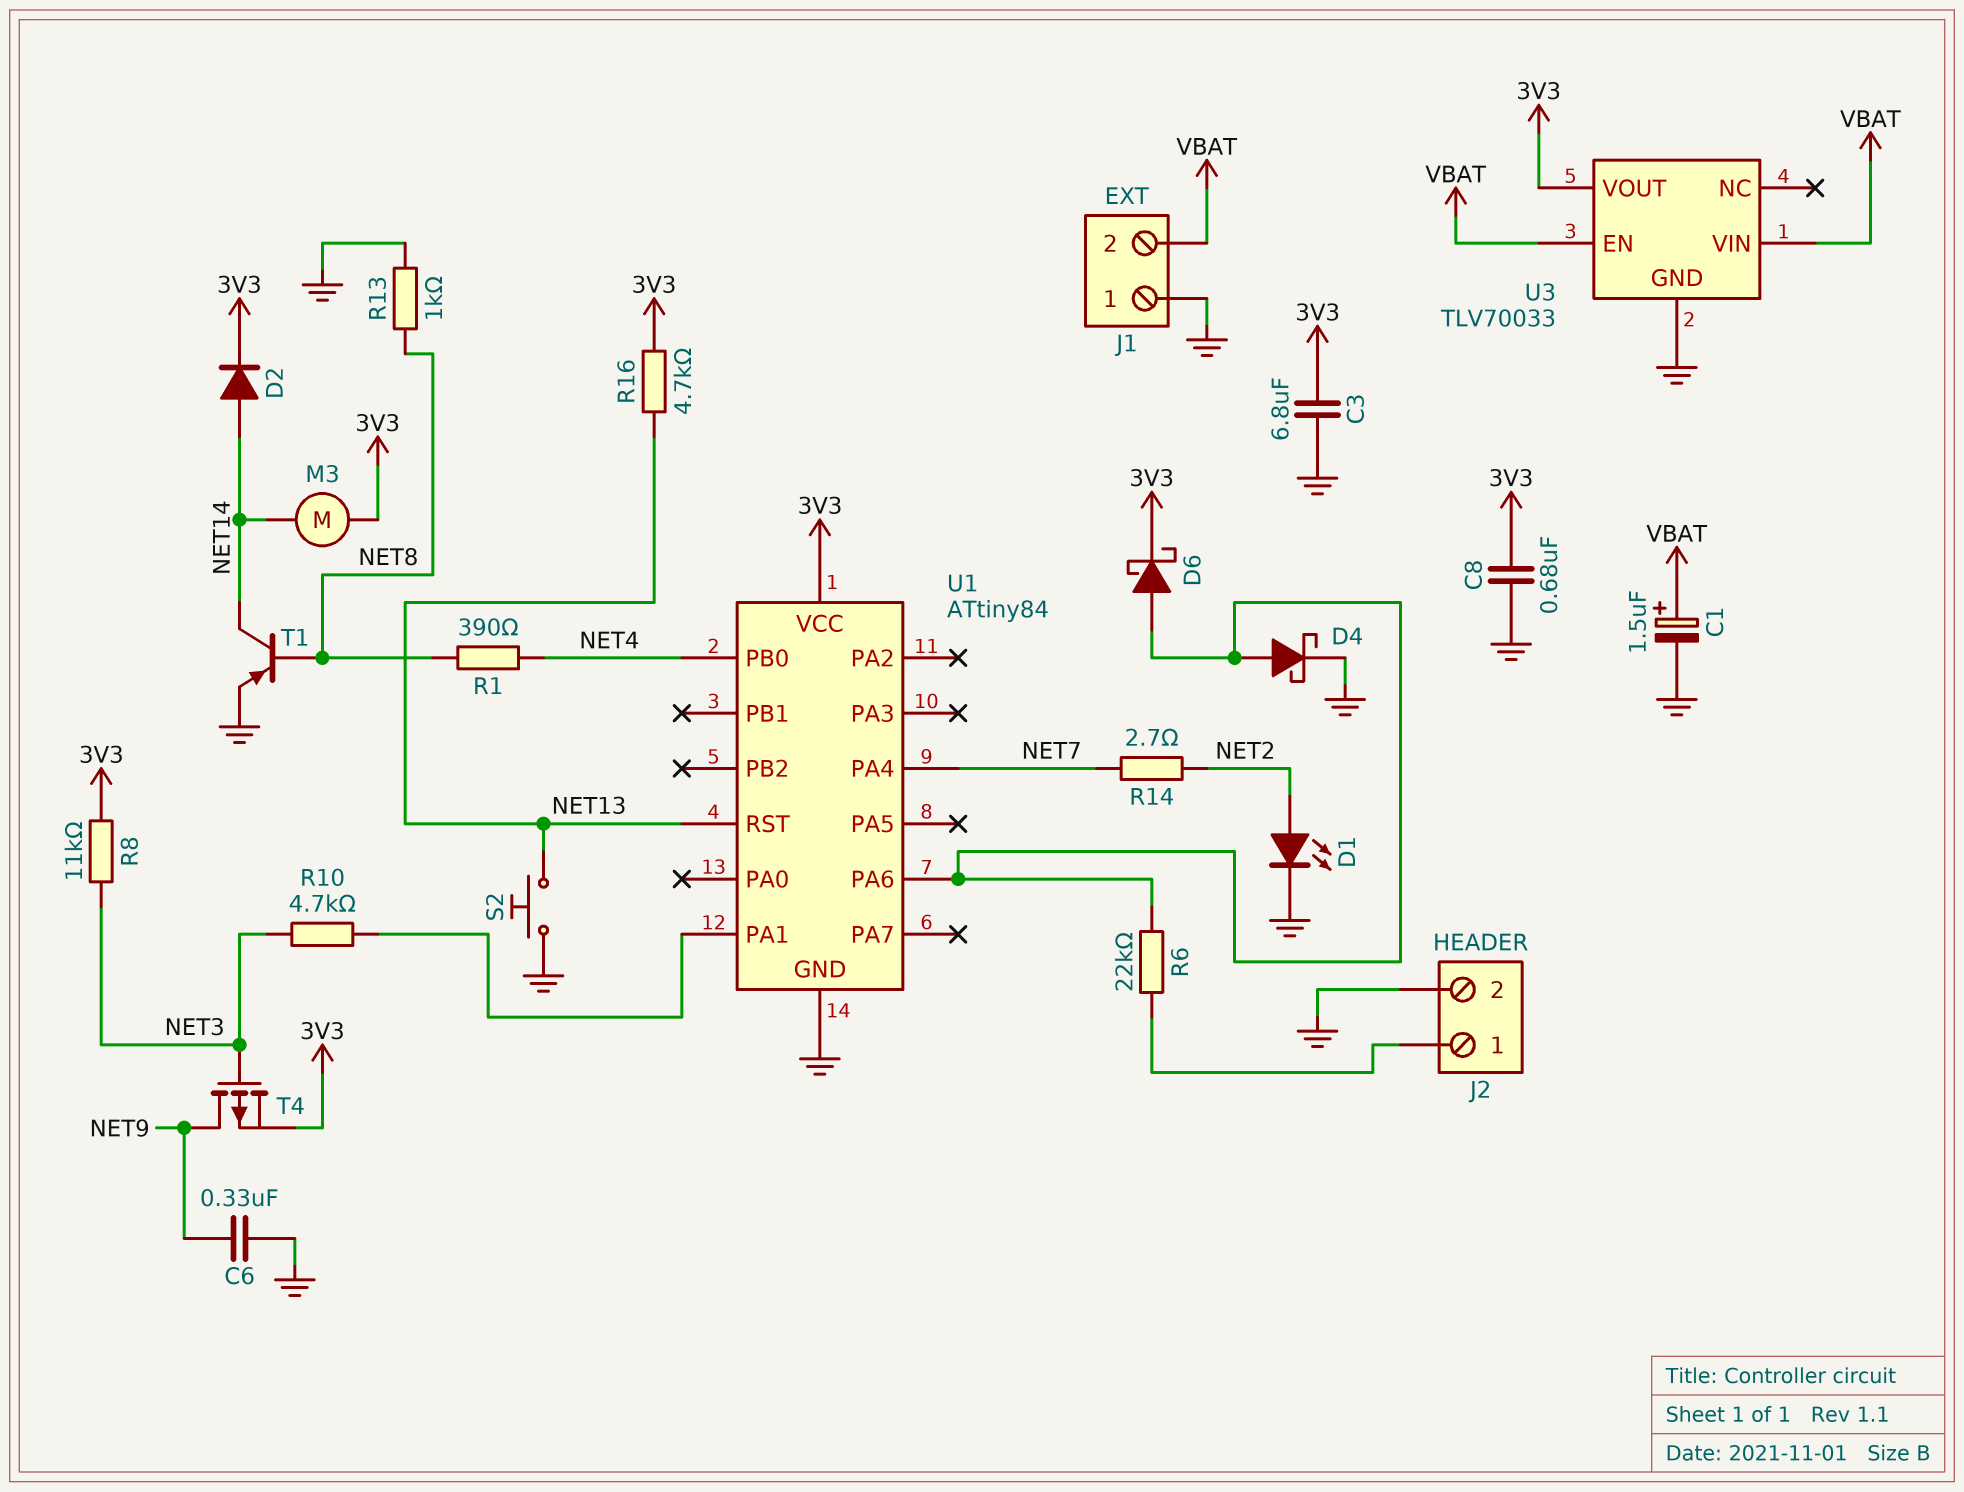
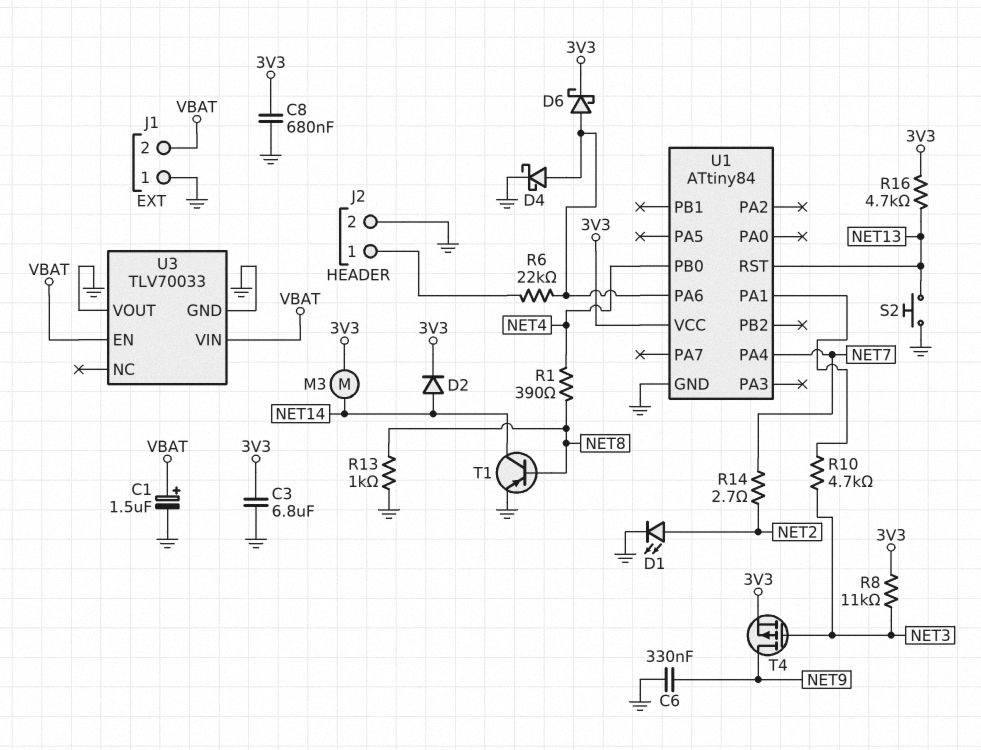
U3 pin VOUT: 3V3 -> GND

